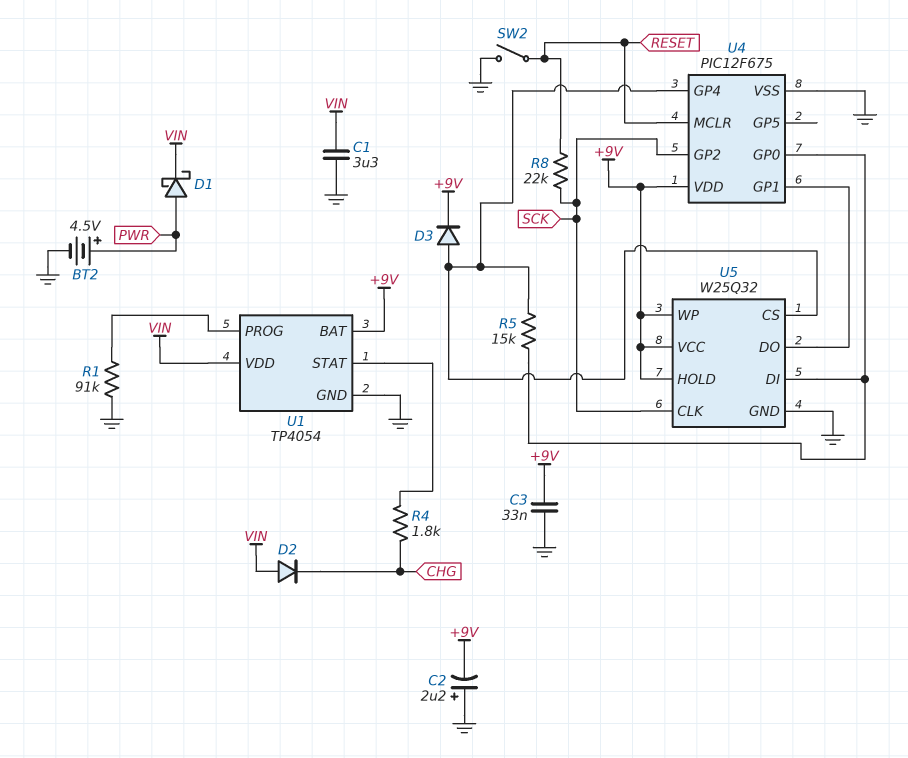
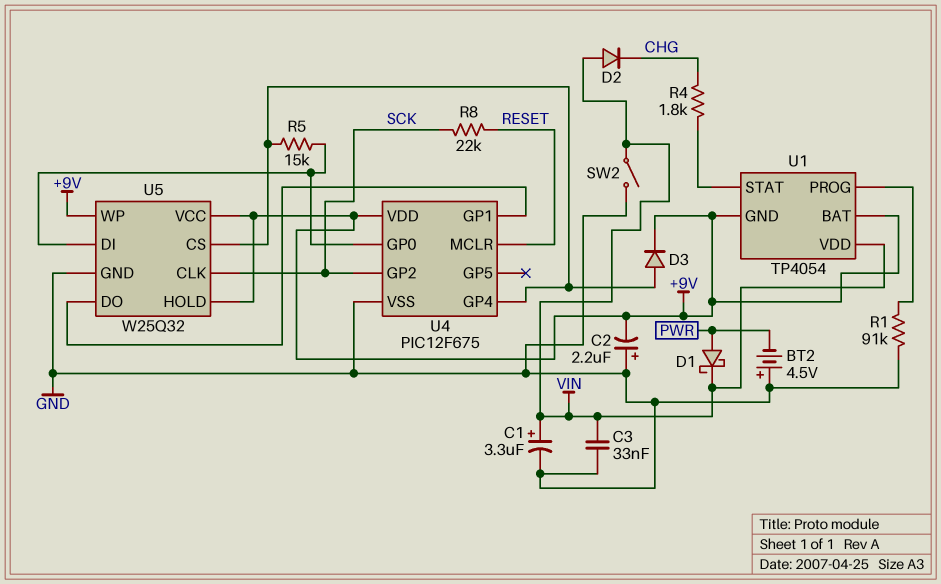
BT2: 4.5V (plus PWR, minus GND) -> 4.5V (plus GND, minus PWR)
C1: 3.3uF (GND, VIN) -> 3.3uF (plus VIN, minus GND)
C3: 33nF (+9V, GND) -> 33nF (GND, VIN)
SW2: switch (GND, RESET) -> switch (GND, VIN)
U1 pin GND: GND -> +9V

